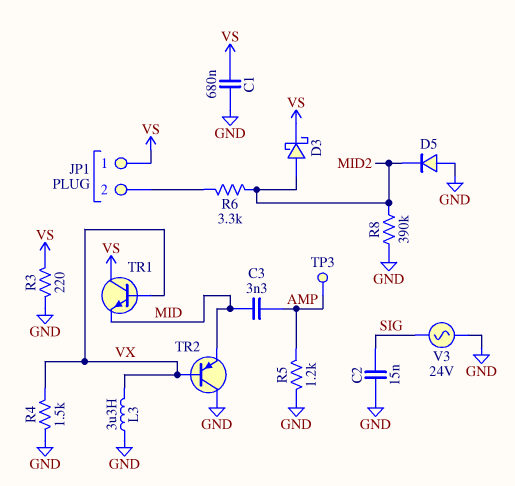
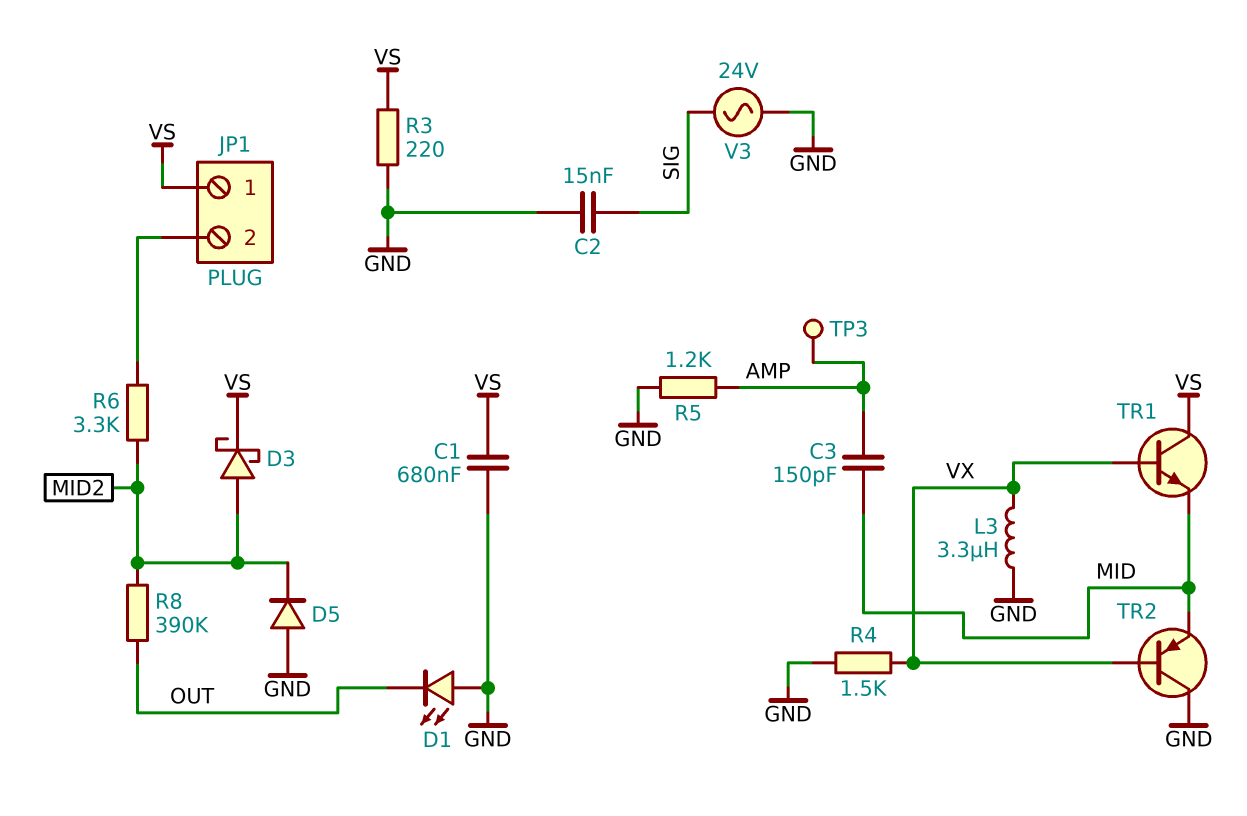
C3: 3.3nF (AMP, MID) -> 150pF (AMP, MID)
D1: none -> LED (A GND, K OUT)
R8: 390k (GND, MID2) -> 390k (MID2, OUT)

